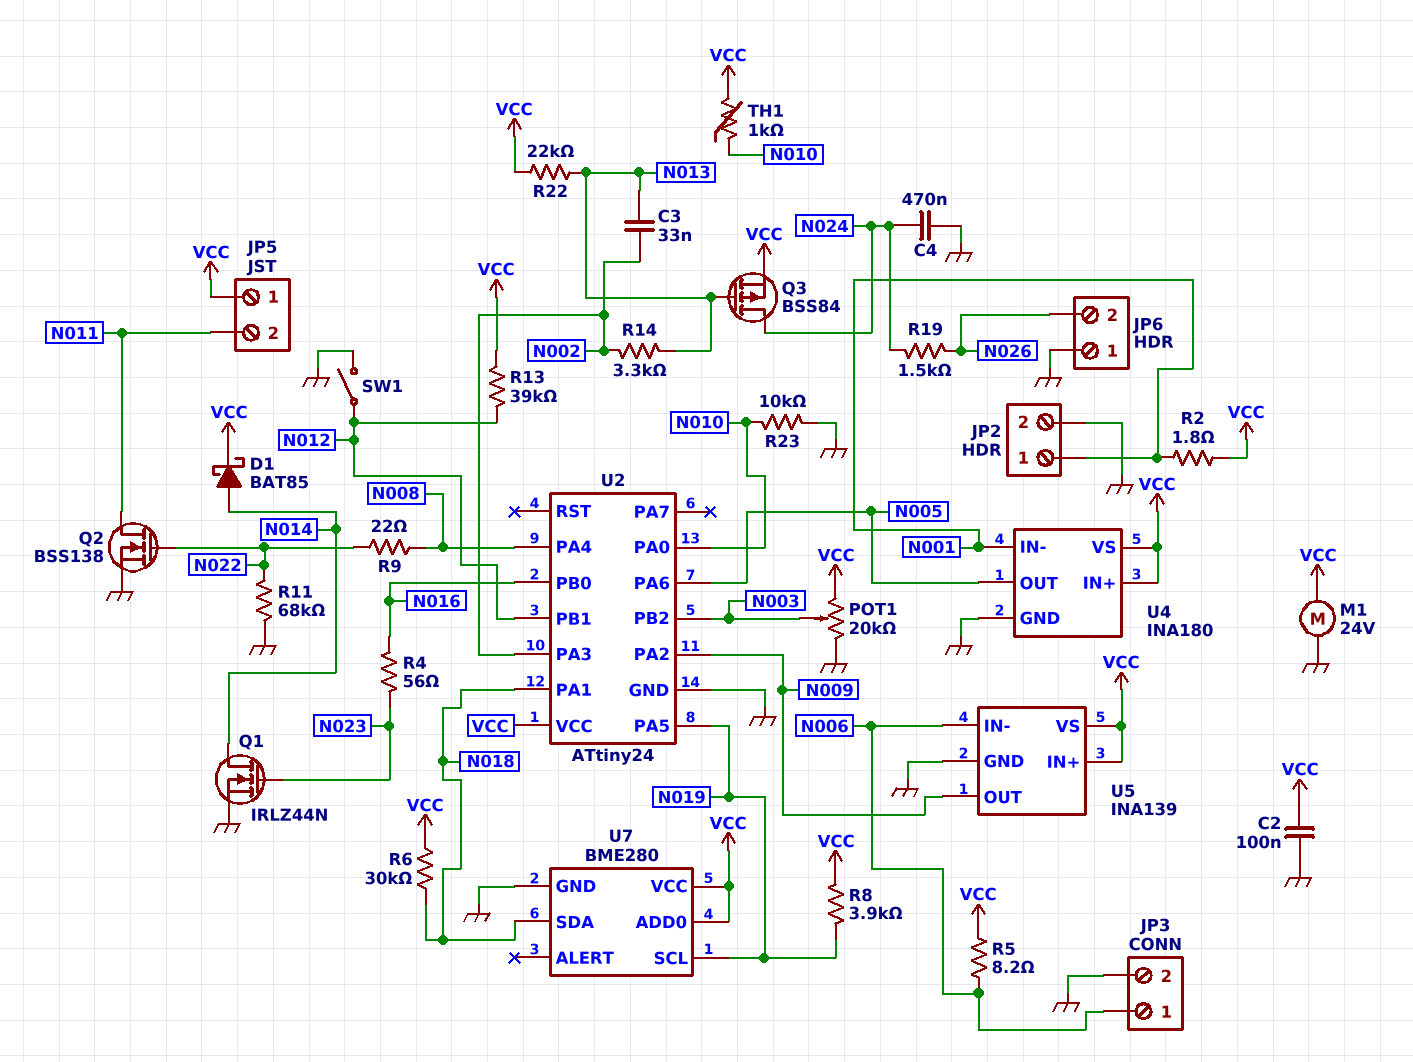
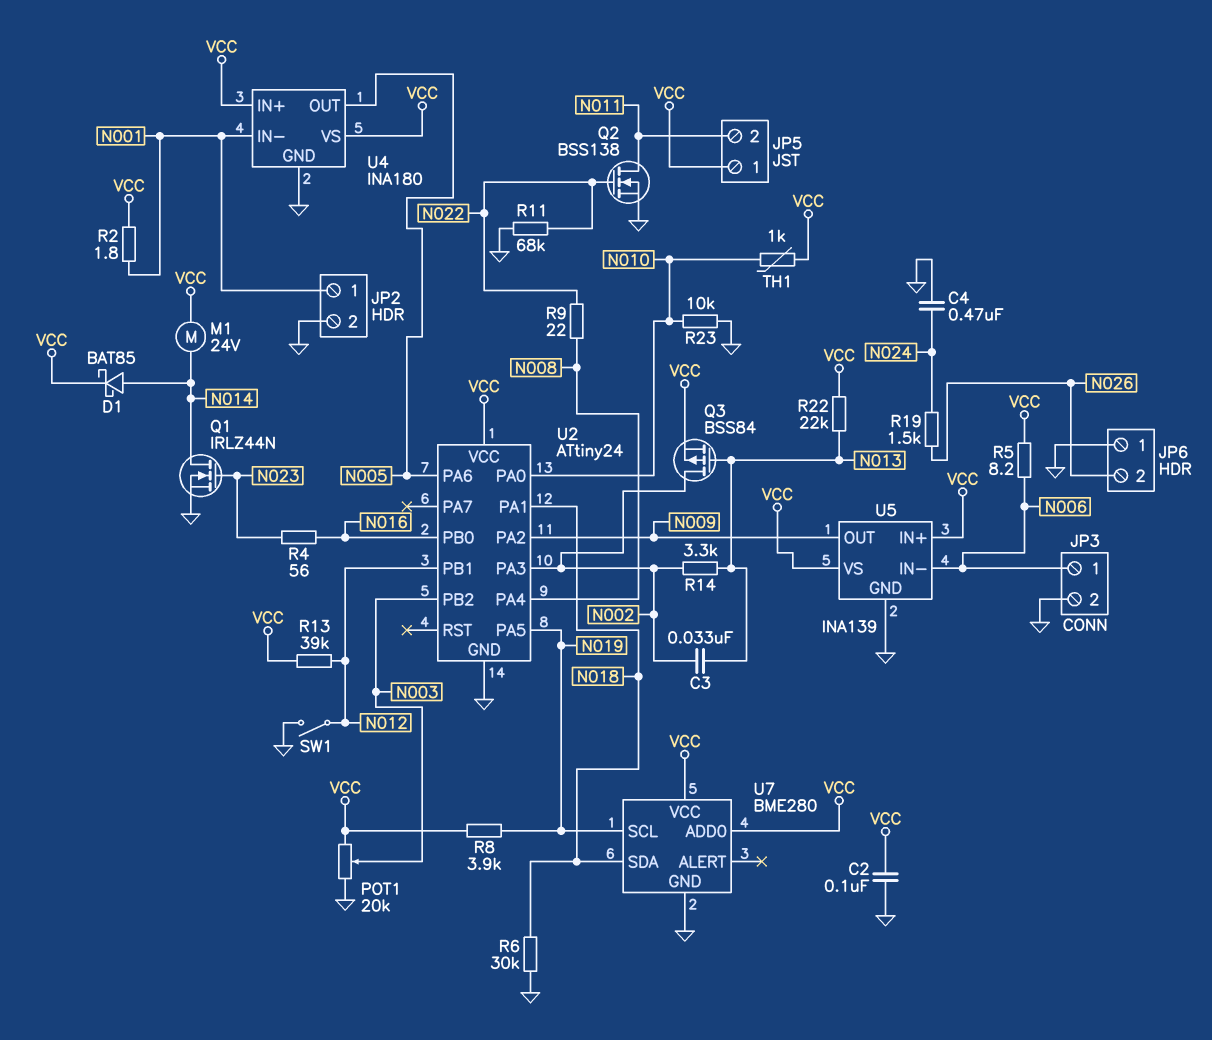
M1: motor 24V (GND, VCC) -> motor 24V (N014, VCC)
Q3: PMOS BSS84 (G N013, D N024, S VCC) -> PMOS BSS84 (G N013, D N002, S VCC)
R6: 30k (N018, VCC) -> 30k (GND, N018)

